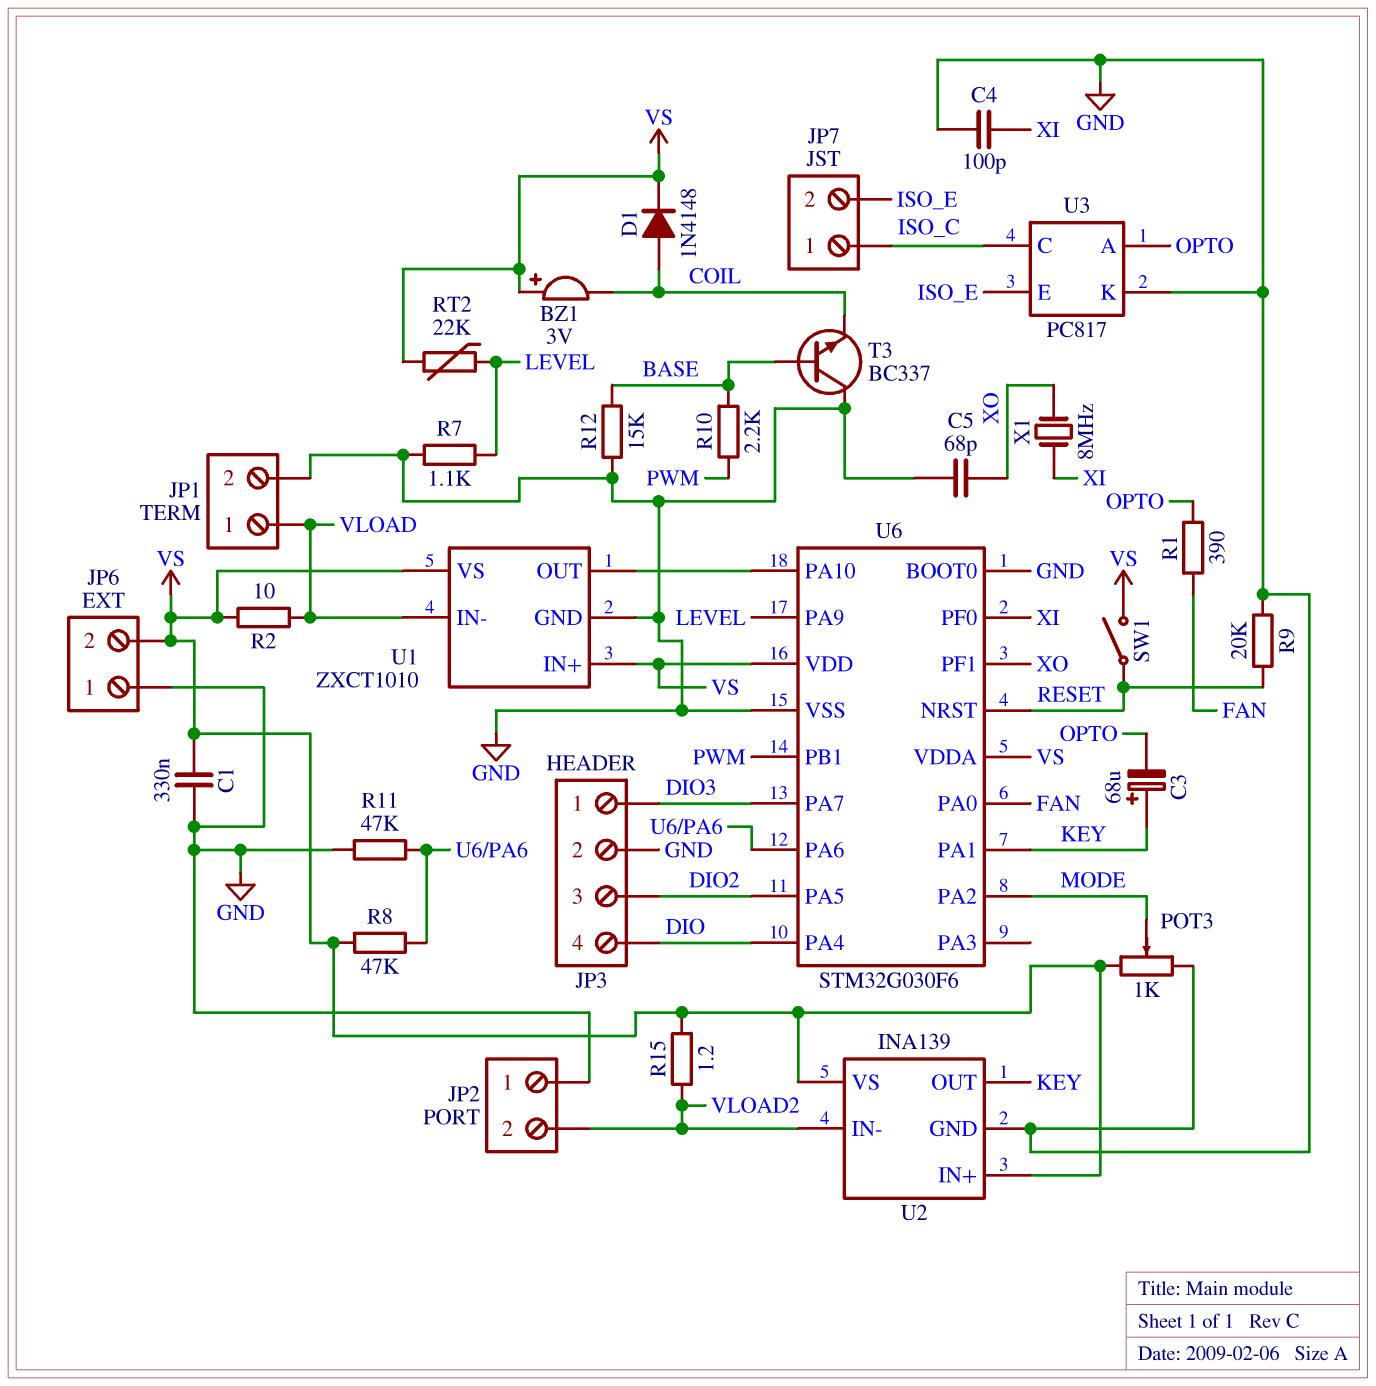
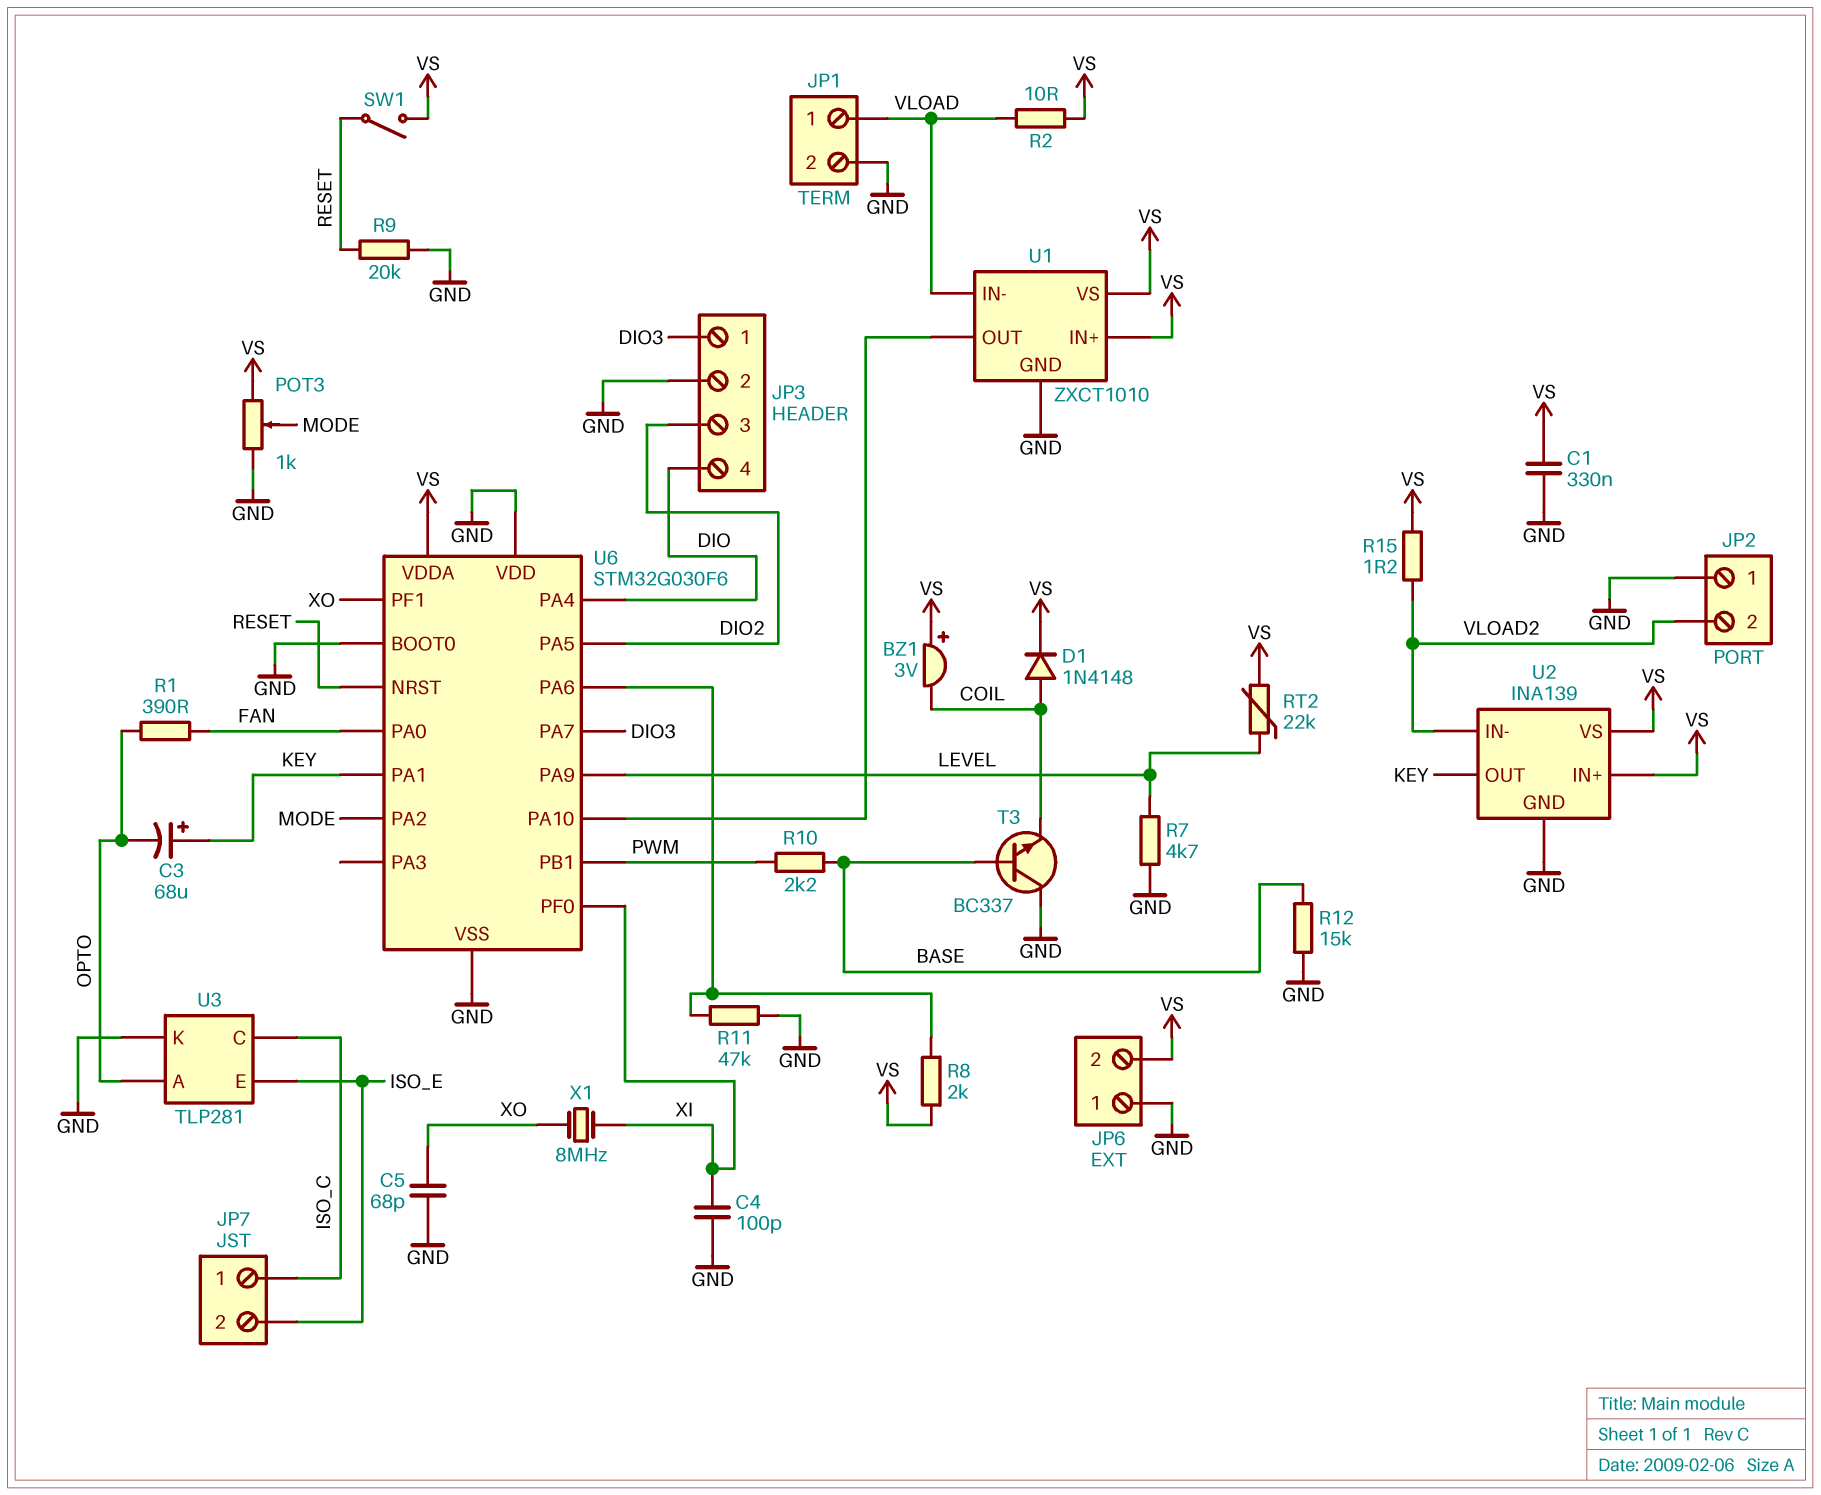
R7: 1.1k (GND, LEVEL) -> 4.7k (GND, LEVEL)
R8: 47k (U6/PA6, VS) -> 2k (U6/PA6, VS)
U3: PC817 -> TLP281
U6 pin VDD: VS -> GND

